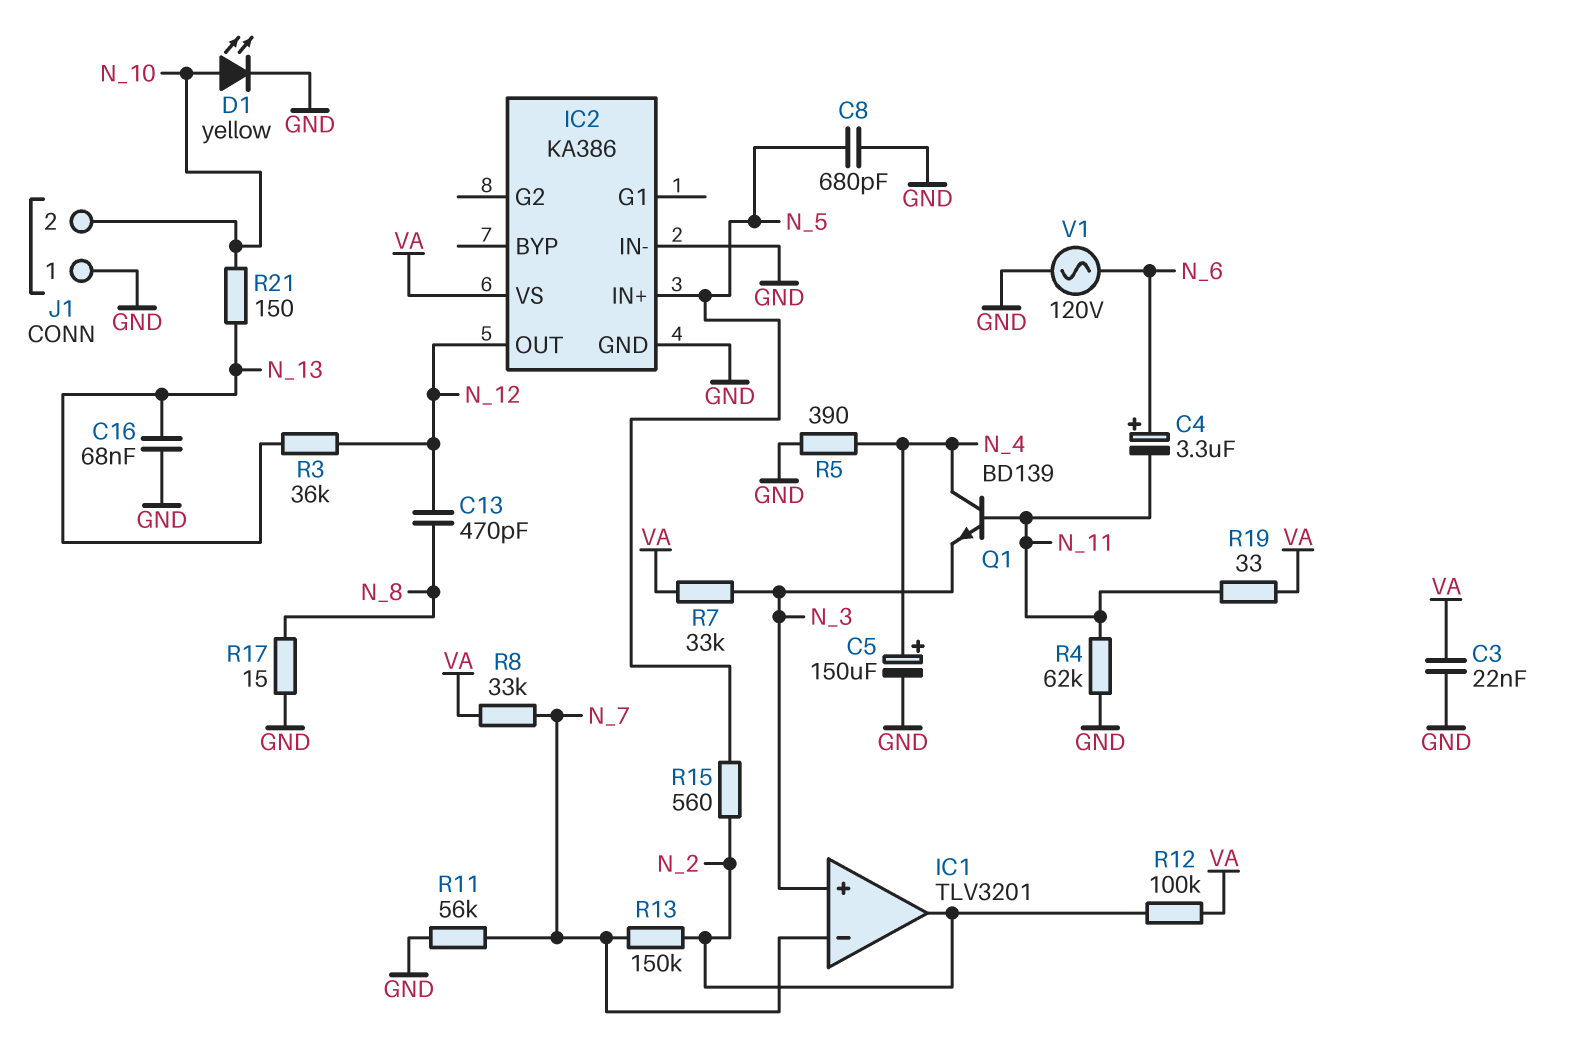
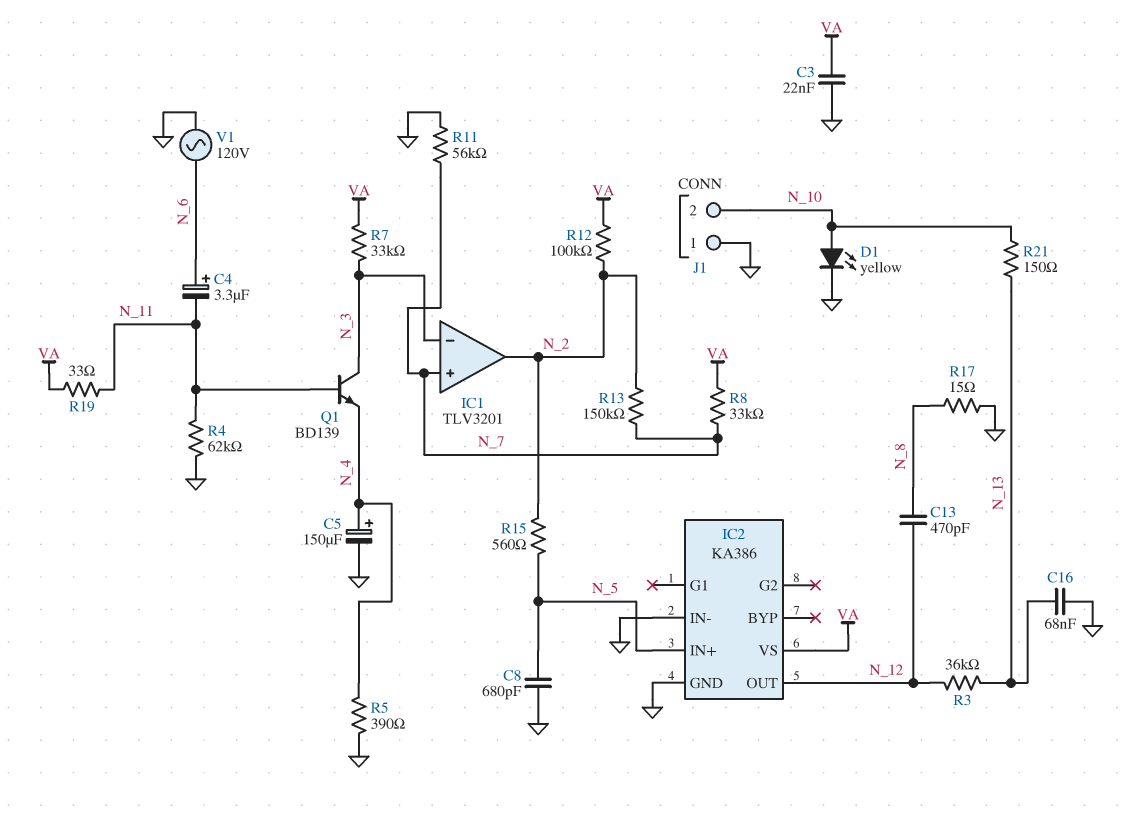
IC1 pin in+: N_3 -> N_7
IC1 pin in-: N_7 -> N_3
Q1: NPN BD139 (B N_11, C N_4, E N_3) -> NPN BD139 (B N_11, C N_3, E N_4)

